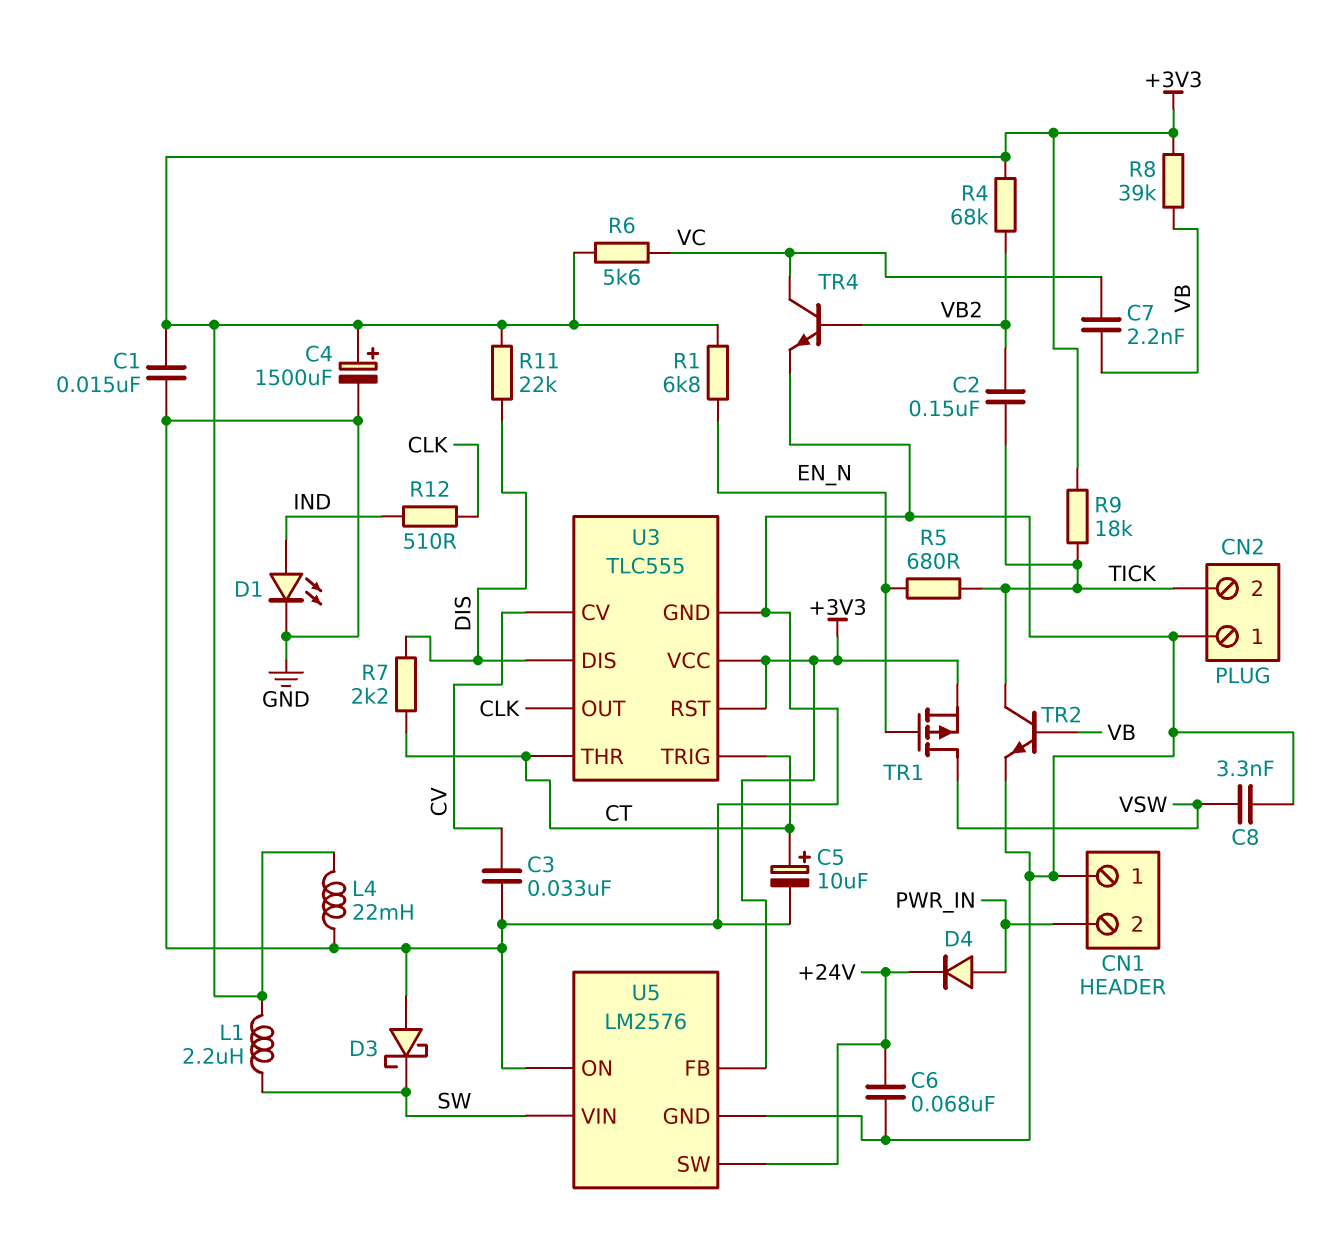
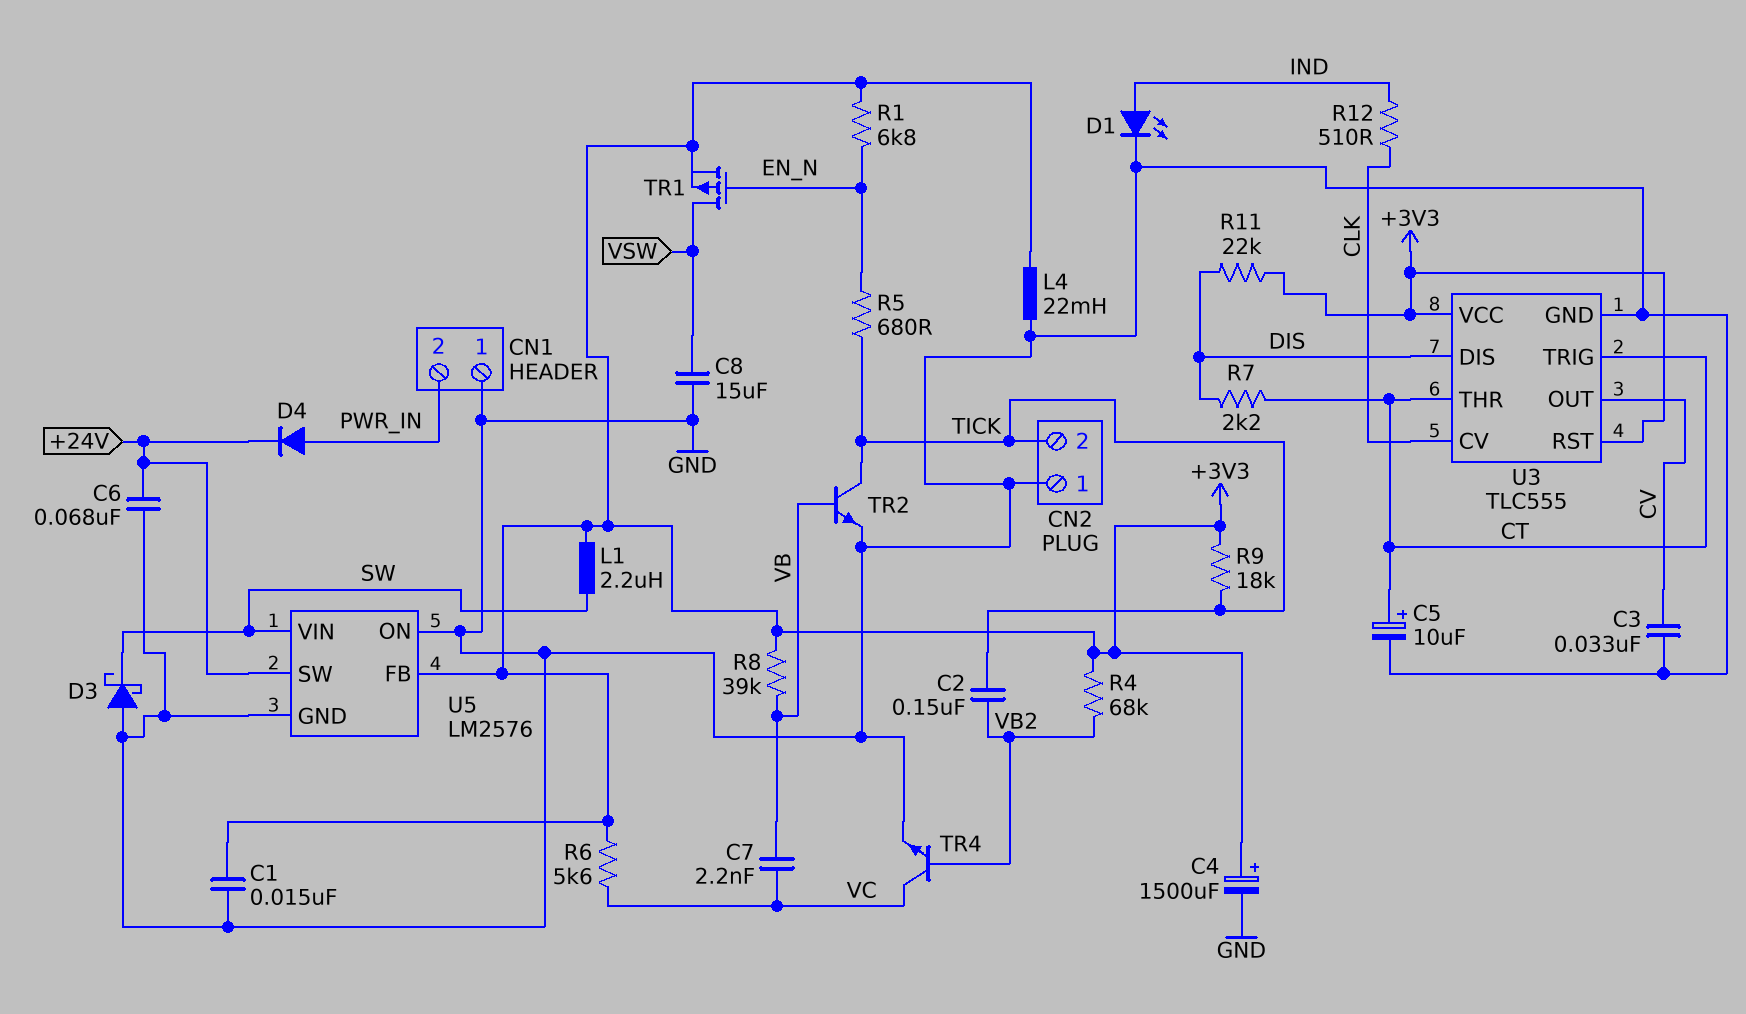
C8: 3.3nF (GND, VSW) -> 15uF (GND, VSW)
U3 pin CV: CV -> CLK
U3 pin OUT: CLK -> CV

